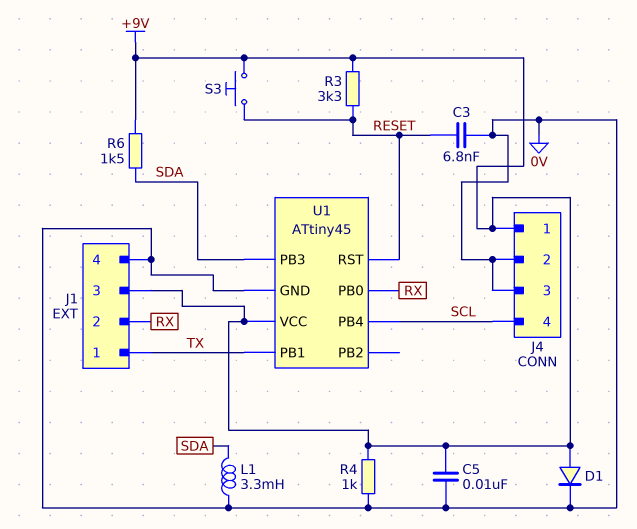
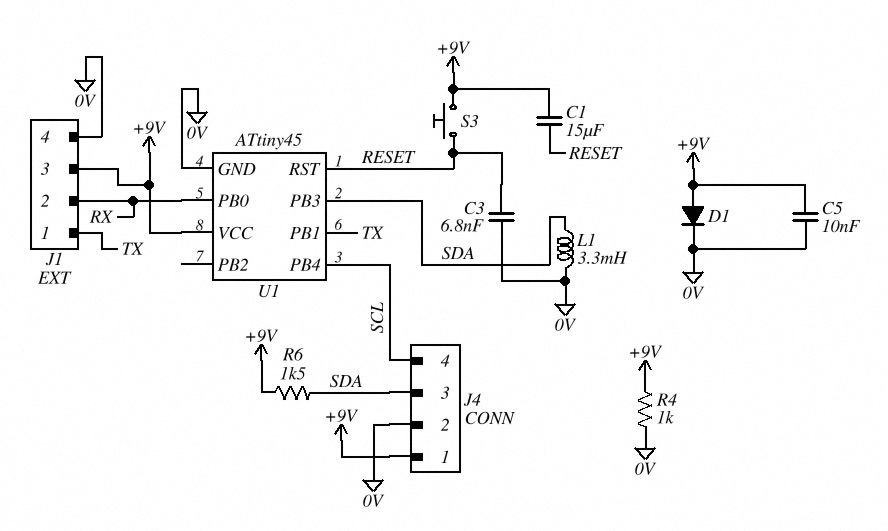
C1: none -> 15uF (+9V, RESET)
J4 pin 3: 0V -> SDA
R3: 3.3k (+9V, RESET) -> none

